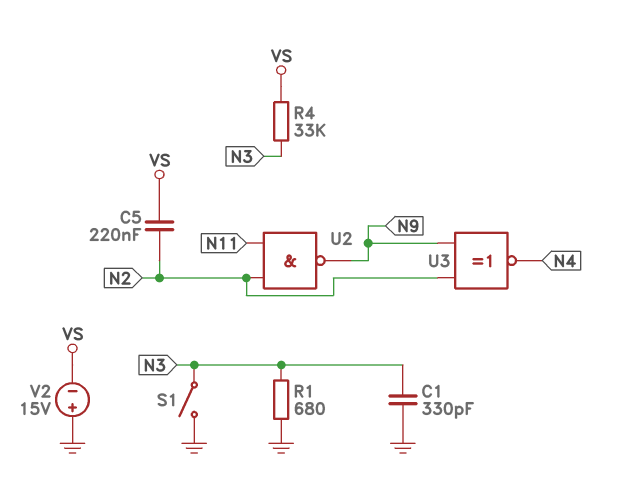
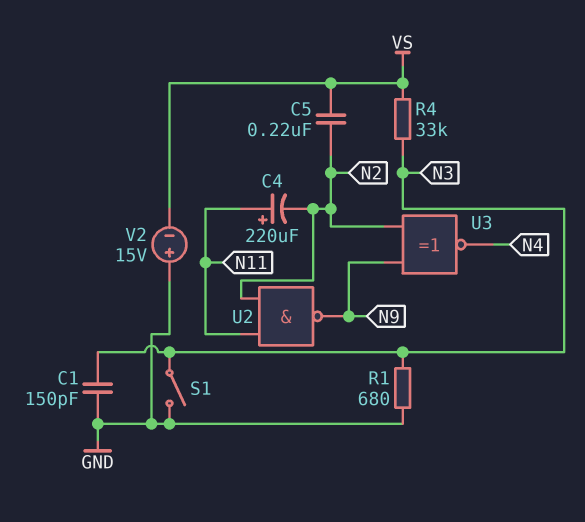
C1: 330pF (GND, N3) -> 150pF (GND, N3)
C4: none -> 220uF (plus N11, minus N2)

